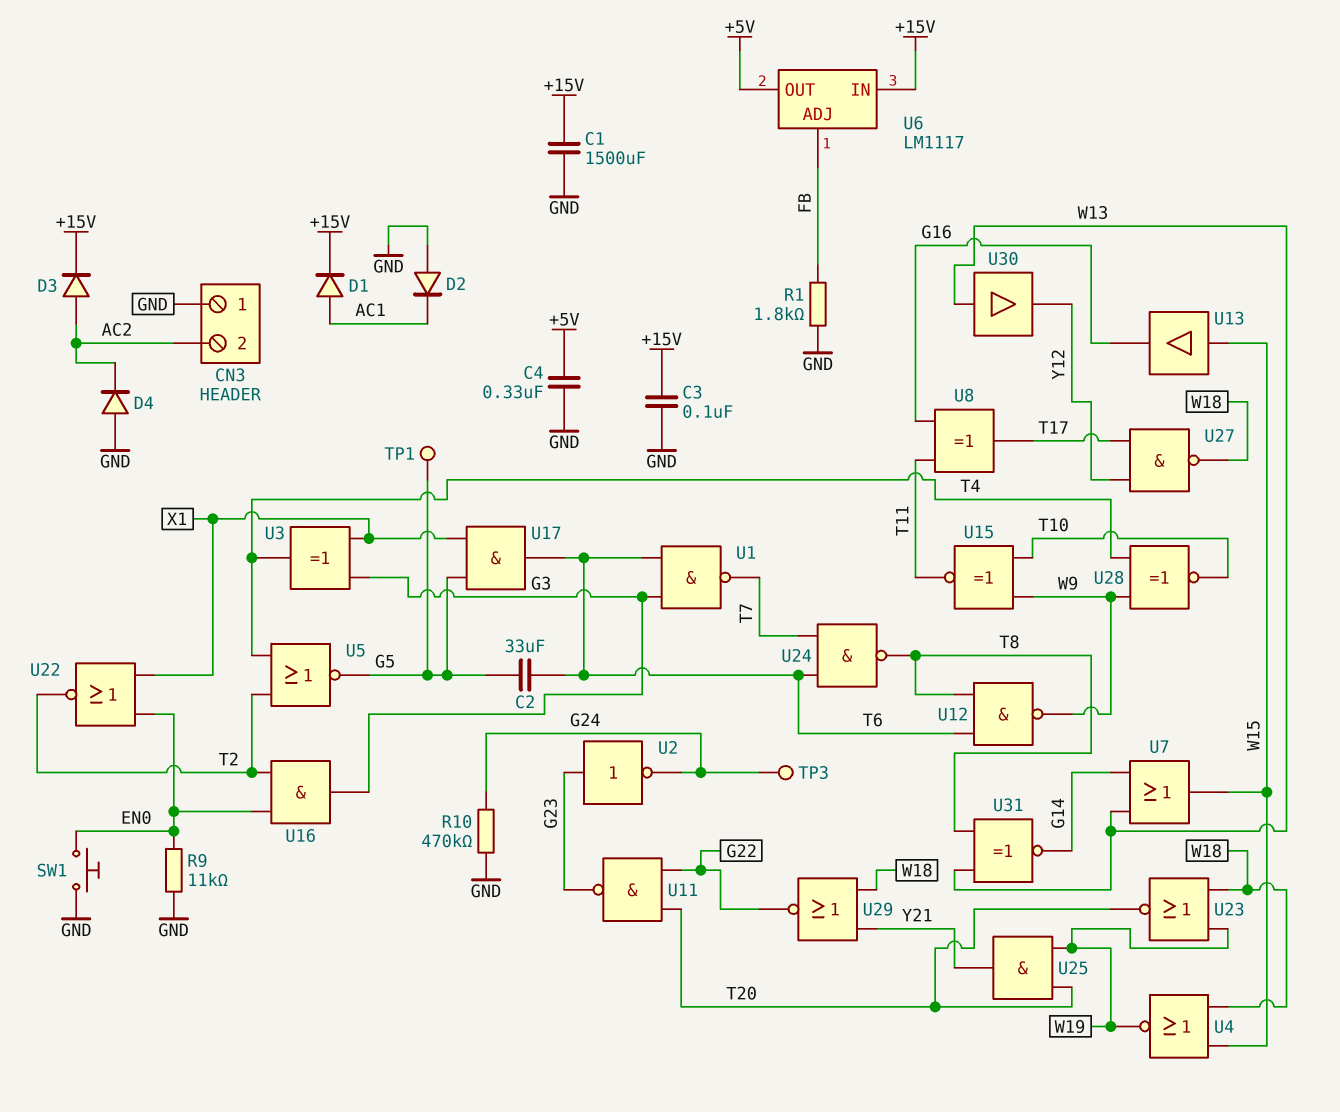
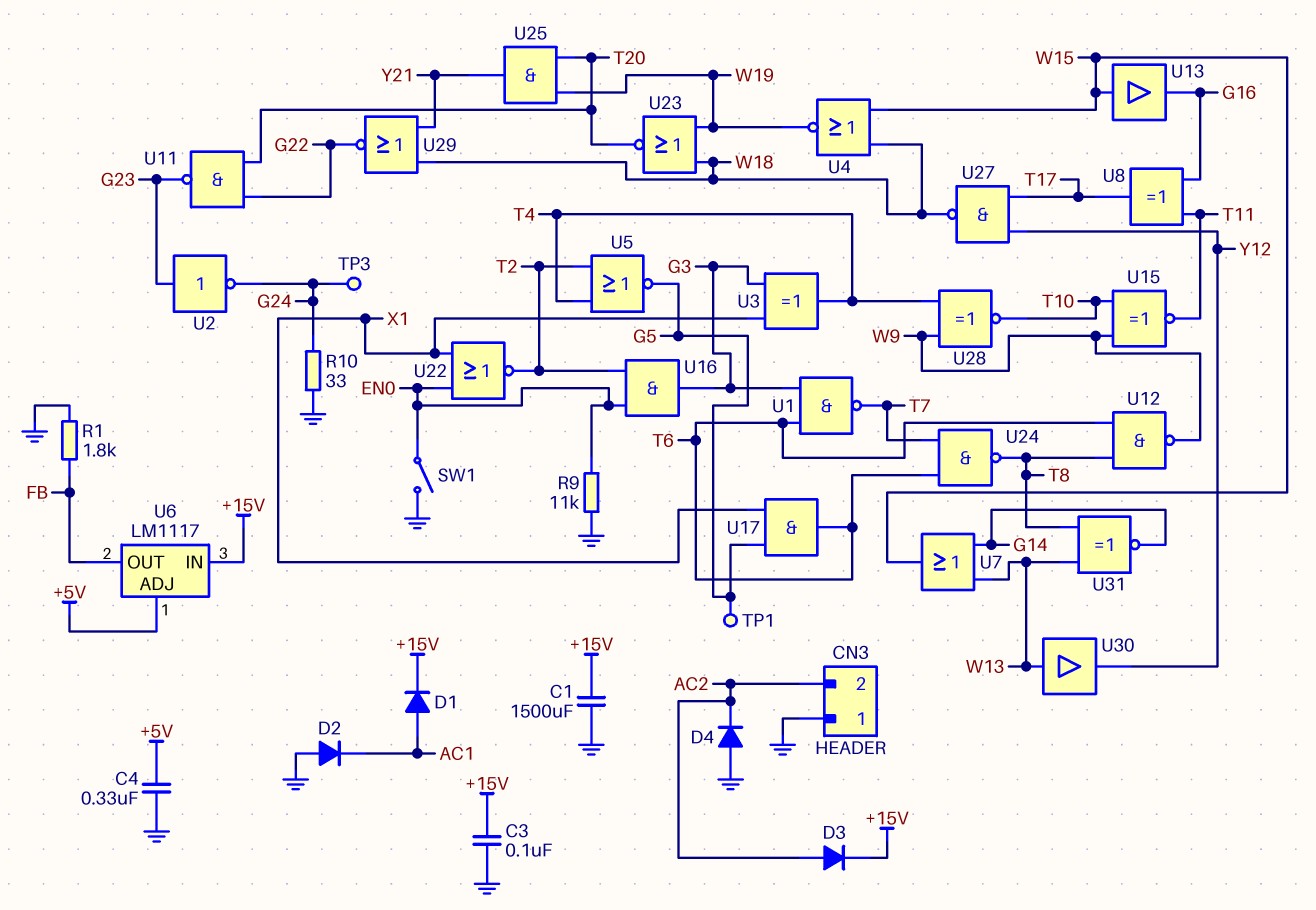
C2: 33uF (G5, T6) -> none
R10: 470k (G24, GND) -> 33 (G24, GND)
SW1: button (EN0, GND) -> switch (EN0, GND)
U6 pin ADJ: FB -> +5V
U6 pin OUT: +5V -> FB

